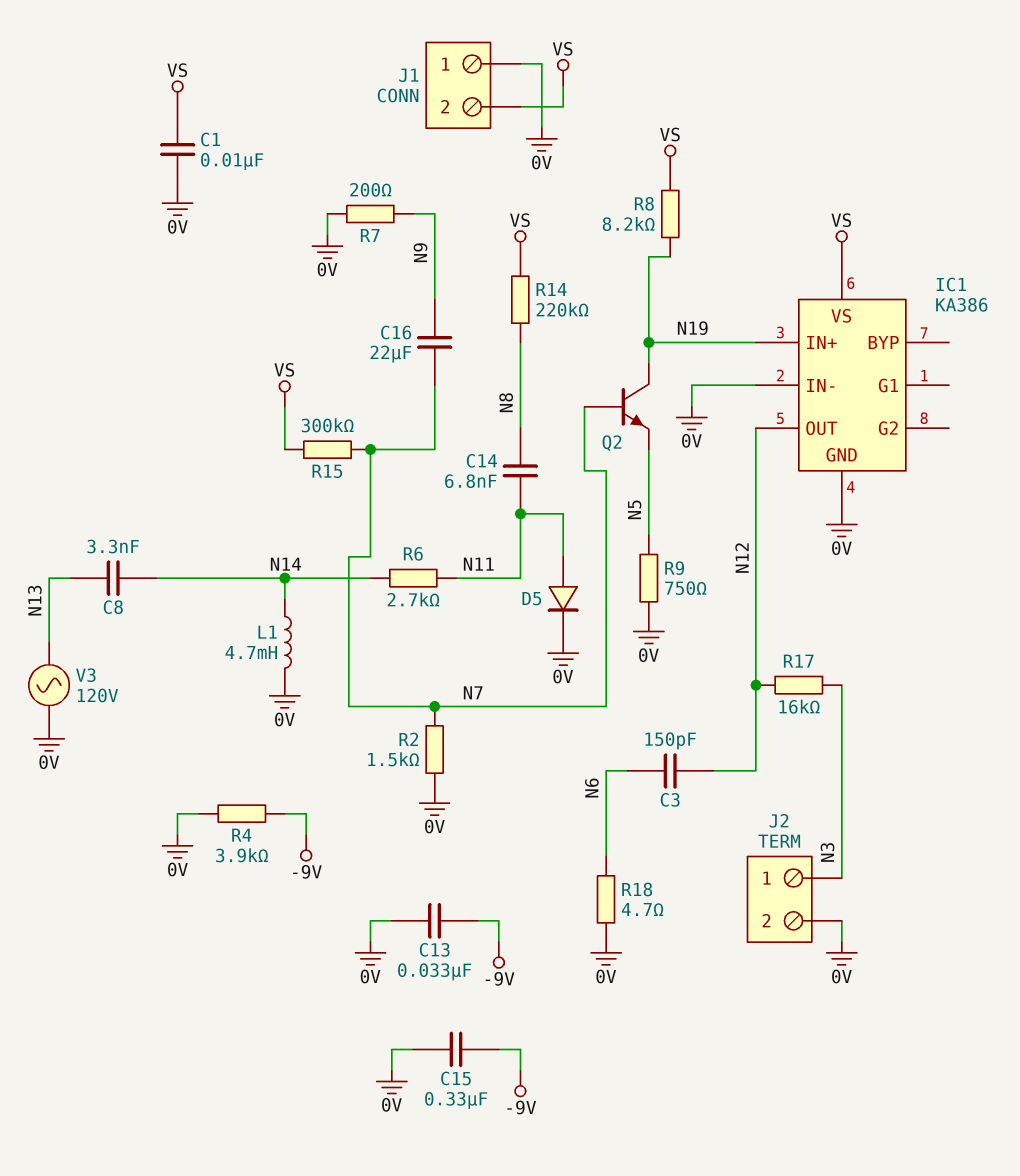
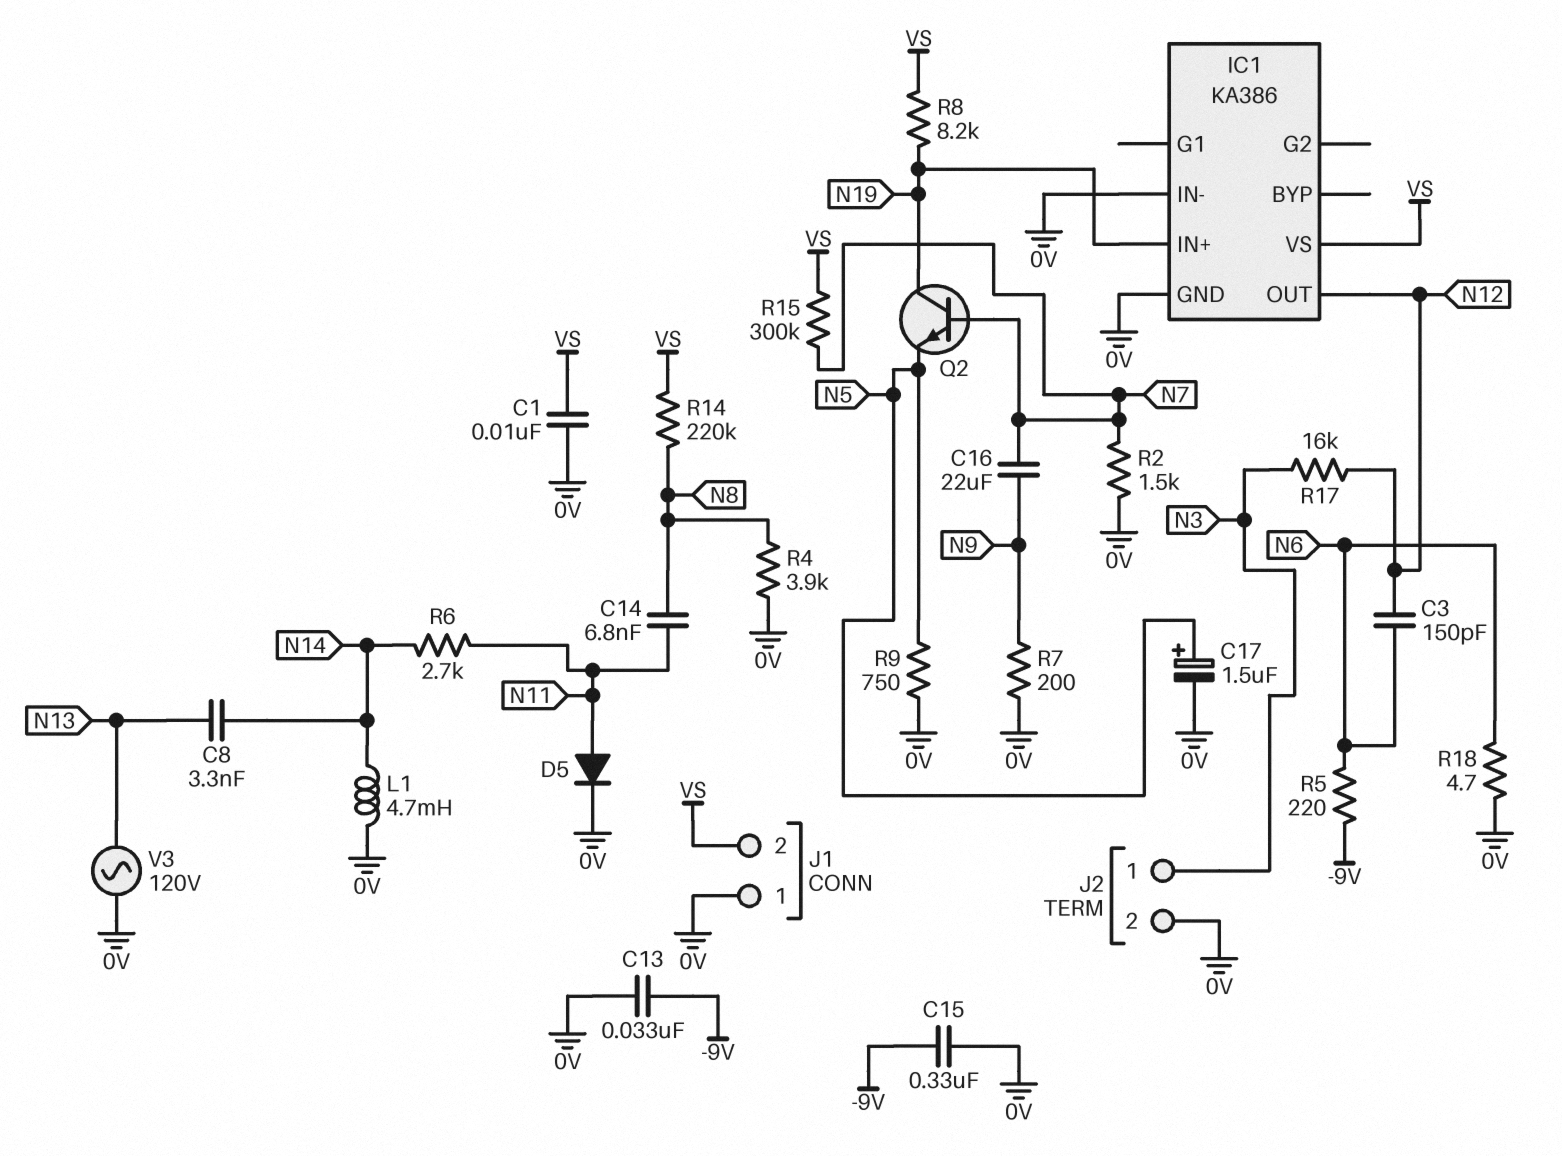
C17: none -> 1.5uF (plus N5, minus 0V)
R4: 3.9k (-9V, 0V) -> 3.9k (0V, N8)
R5: none -> 220 (-9V, N6)

